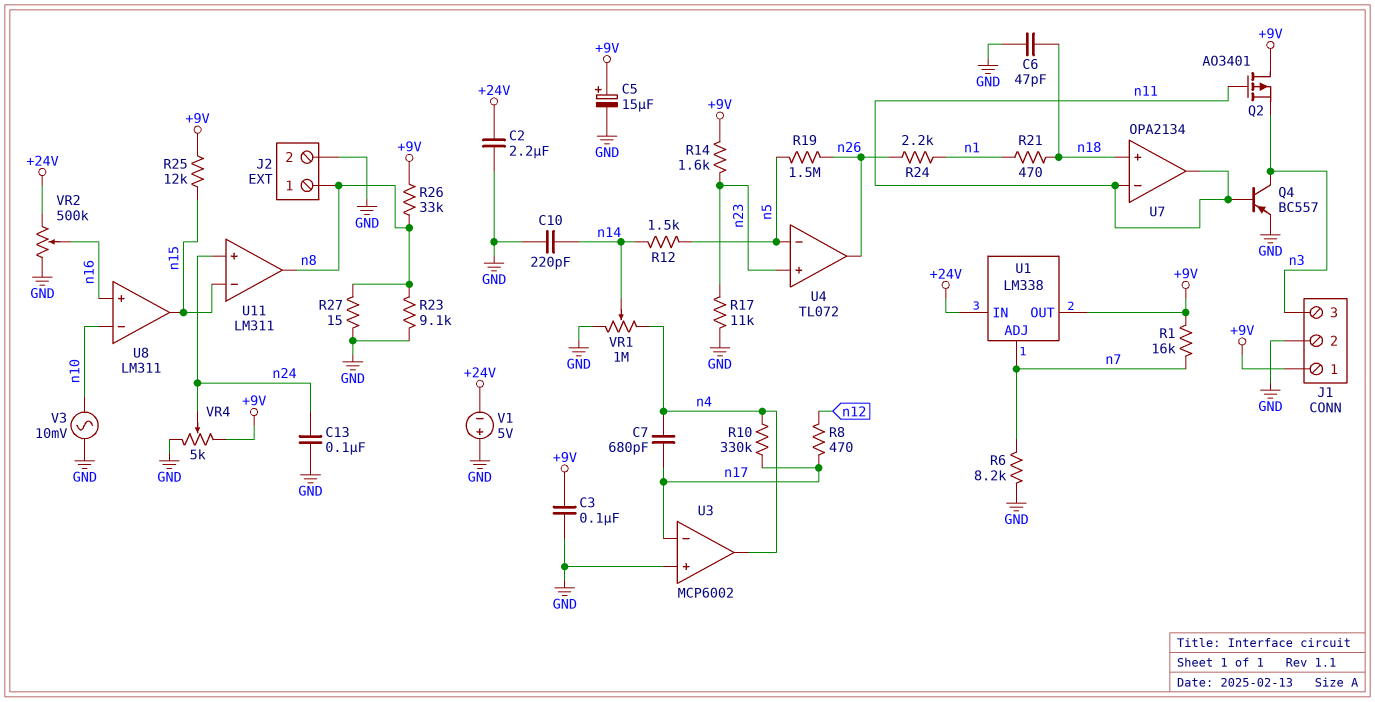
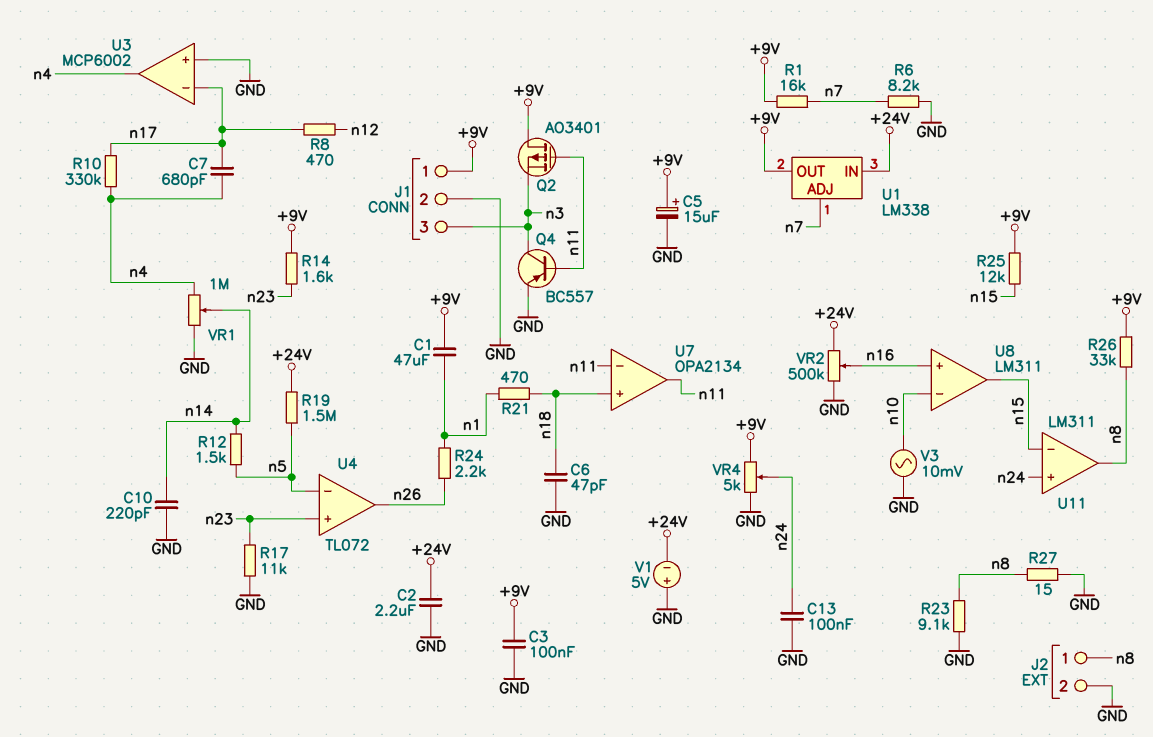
C1: none -> 47uF (+9V, n1)
R19: 1.5M (n5, n26) -> 1.5M (+24V, n5)

